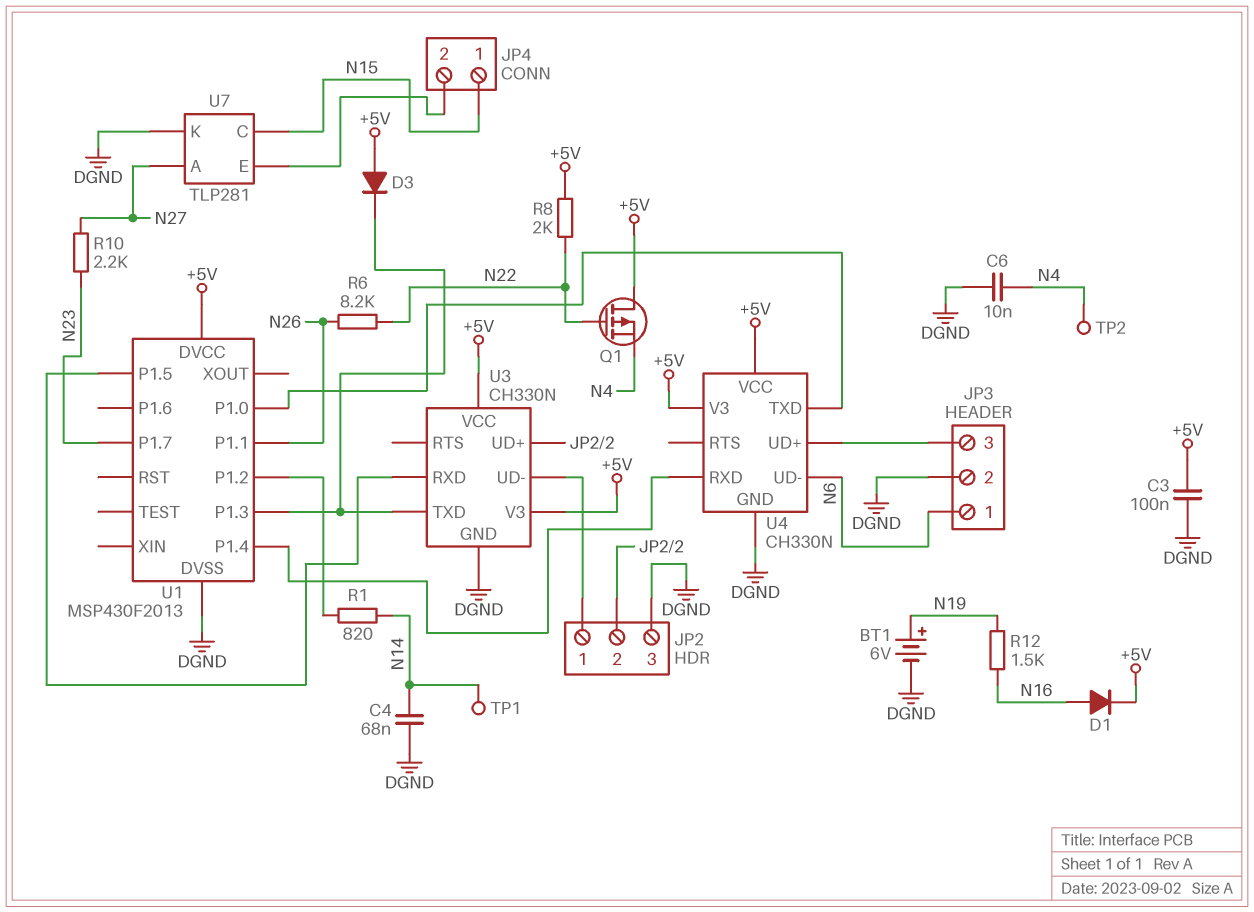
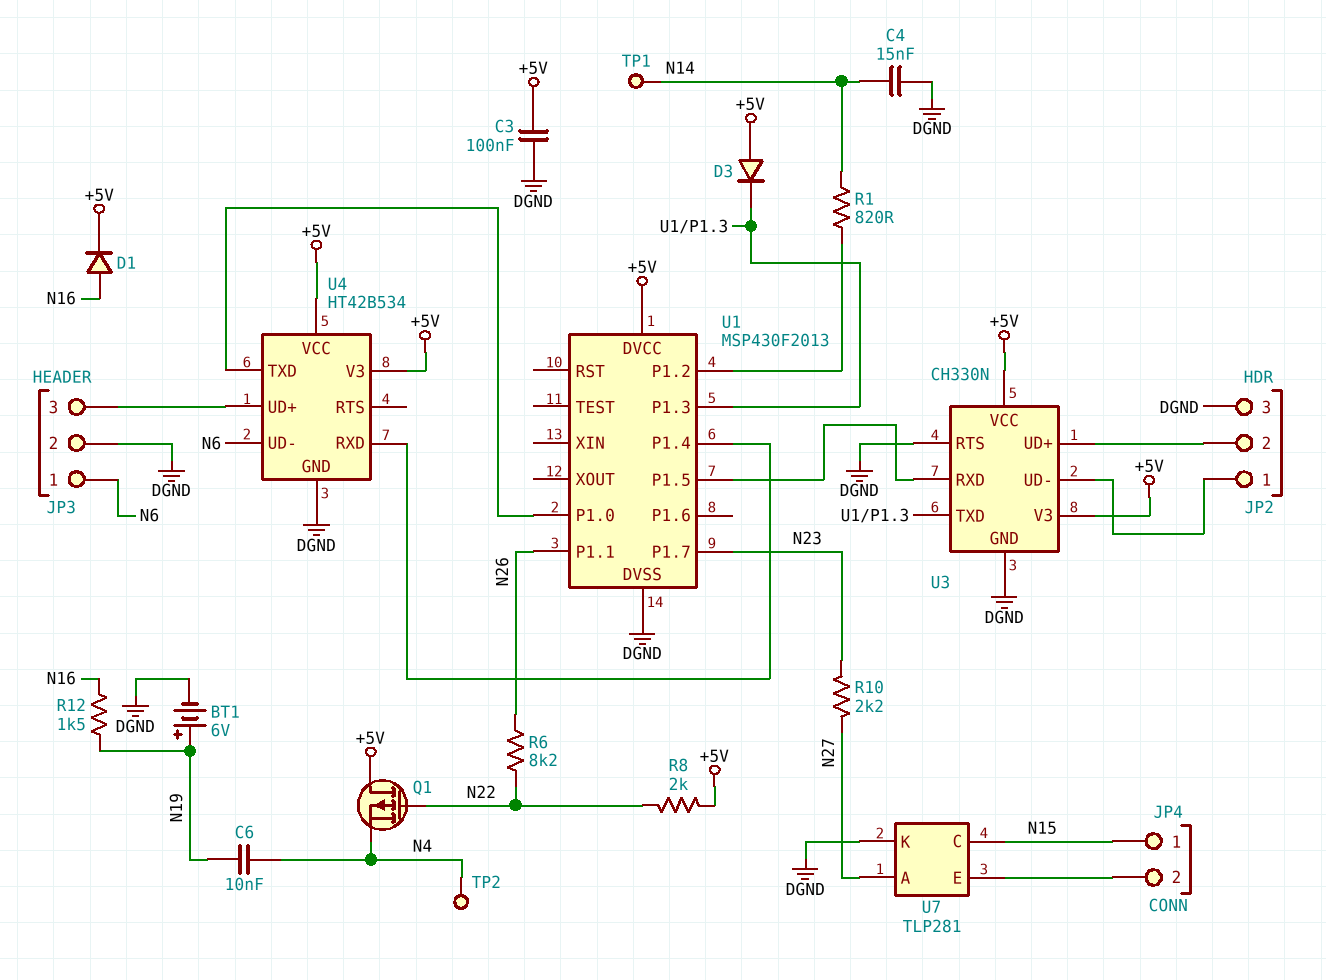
C4: 68nF (DGND, N14) -> 15nF (DGND, N14)
C6: 10nF (DGND, N4) -> 10nF (N4, N19)
U3 pin RTS: none -> DGND
U4: CH330N -> HT42B534

